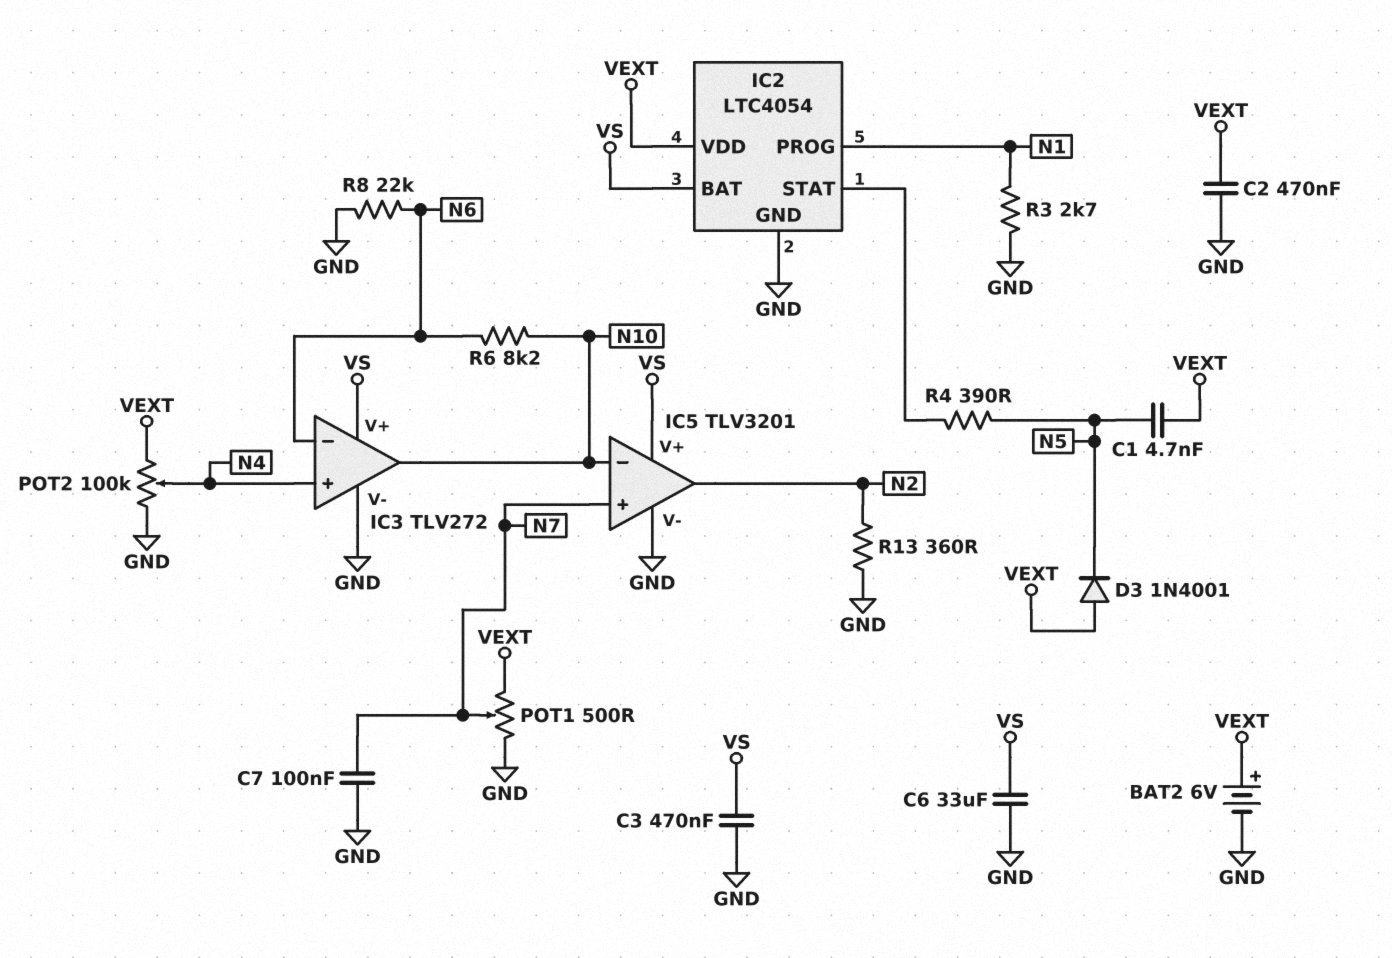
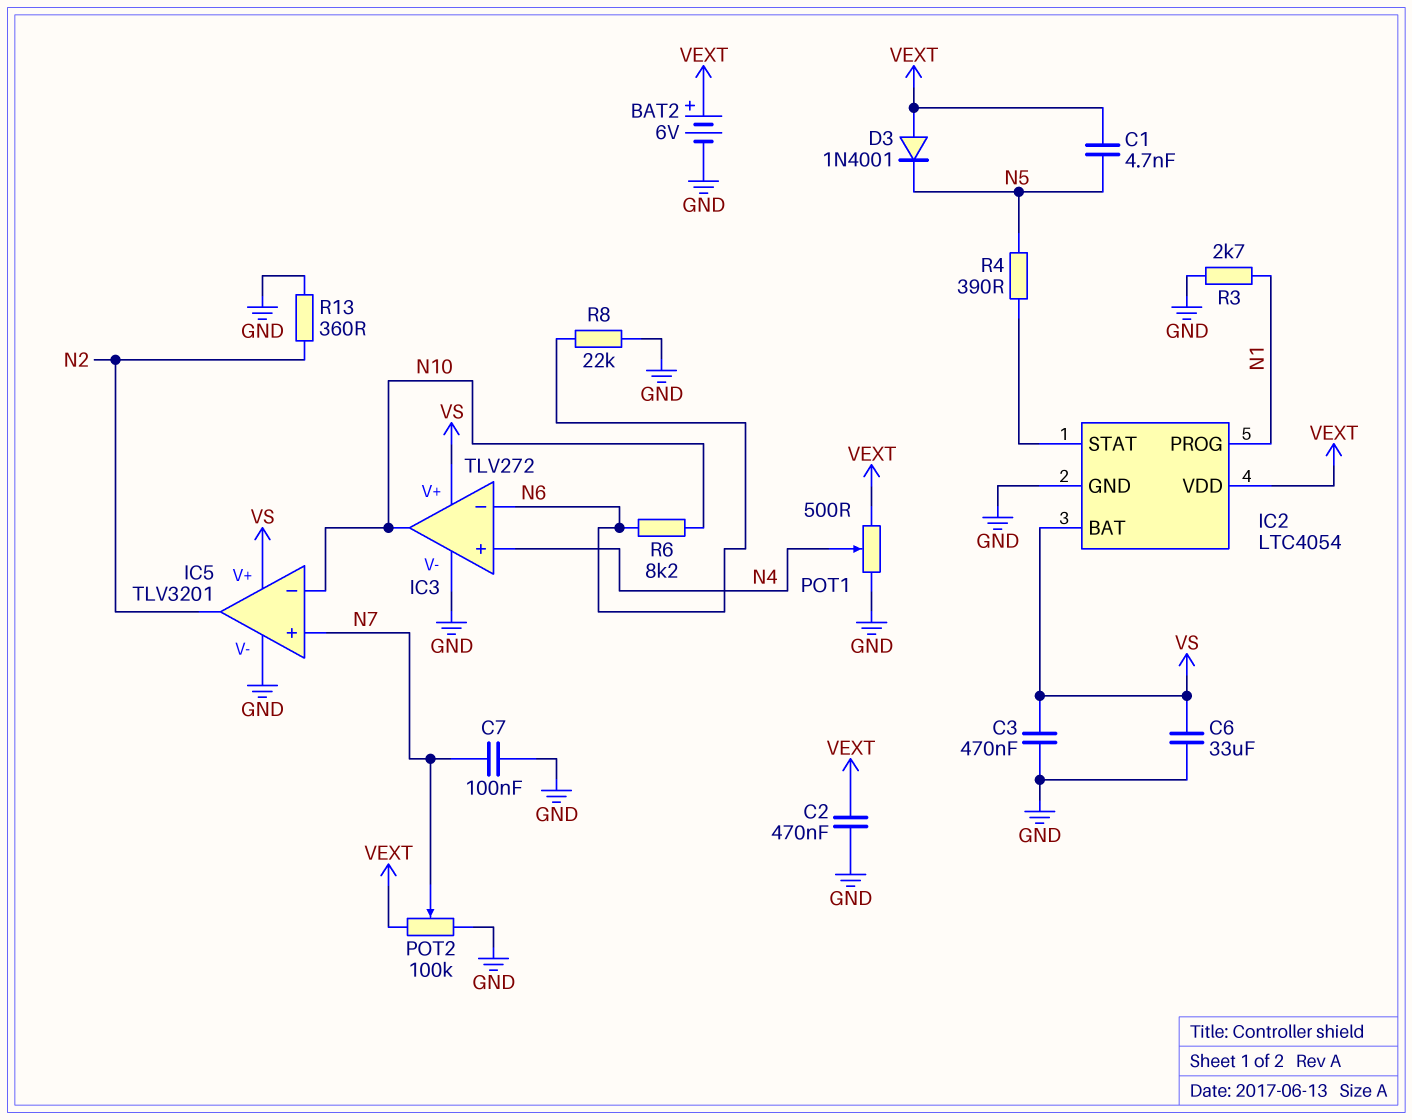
POT1: 500 (GND, VEXT, wiper N7) -> 500 (GND, VEXT, wiper N4)
POT2: 100k (GND, VEXT, wiper N4) -> 100k (GND, VEXT, wiper N7)

